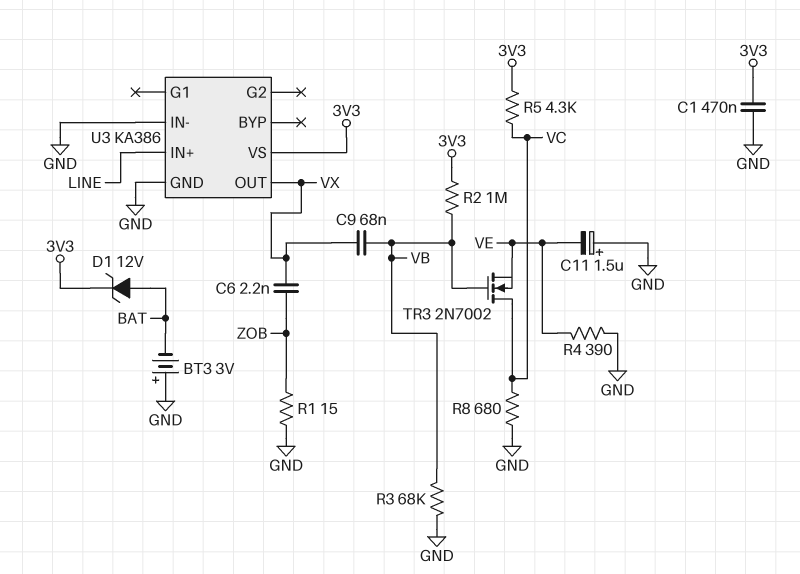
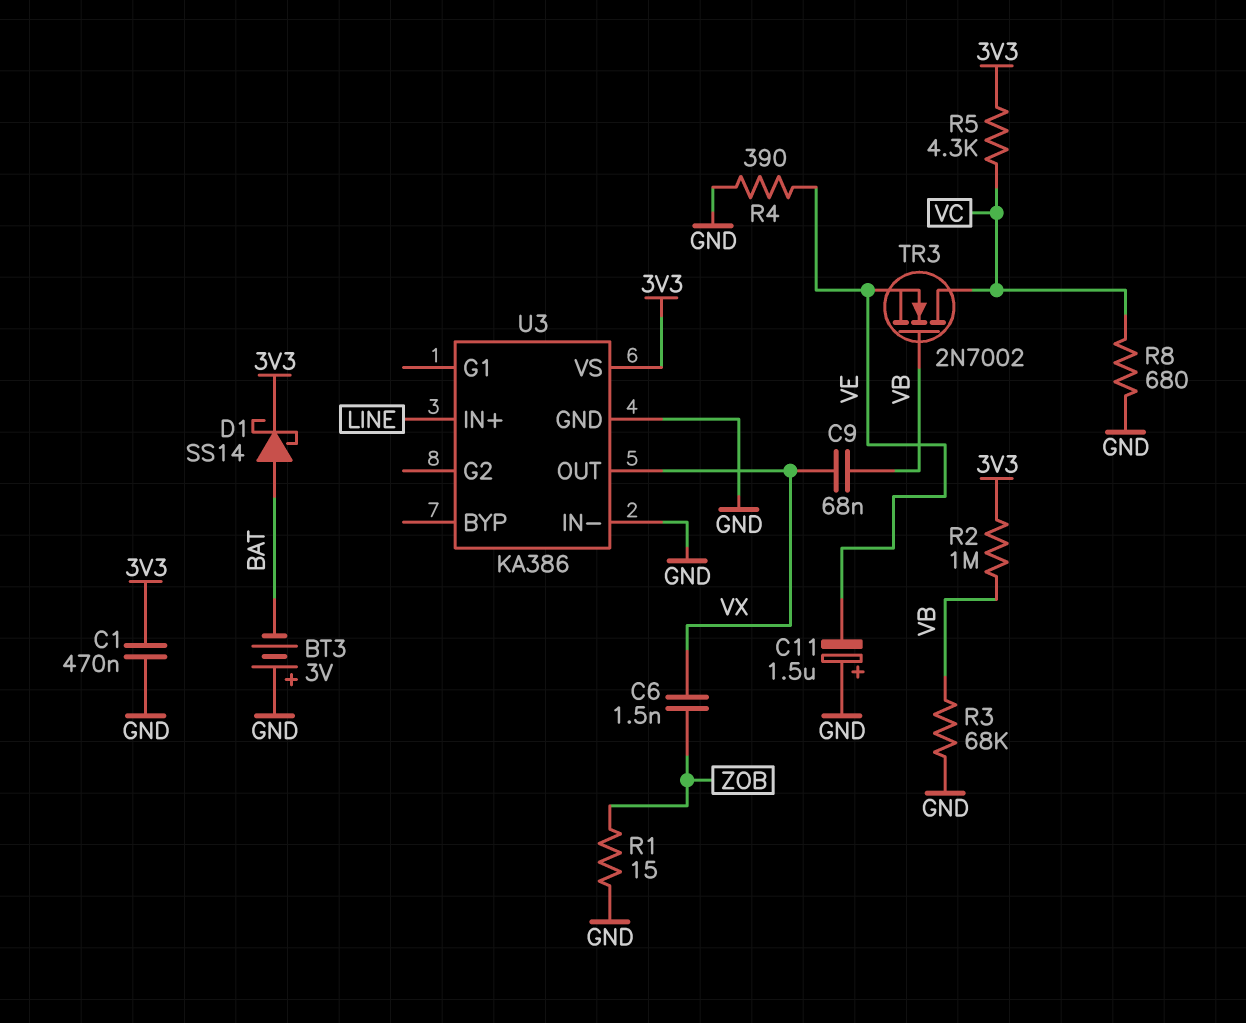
C6: 2.2nF (VX, ZOB) -> 1.5nF (VX, ZOB)
D1: zener 12V (A BAT, K 3V3) -> schottky SS14 (A BAT, K 3V3)

